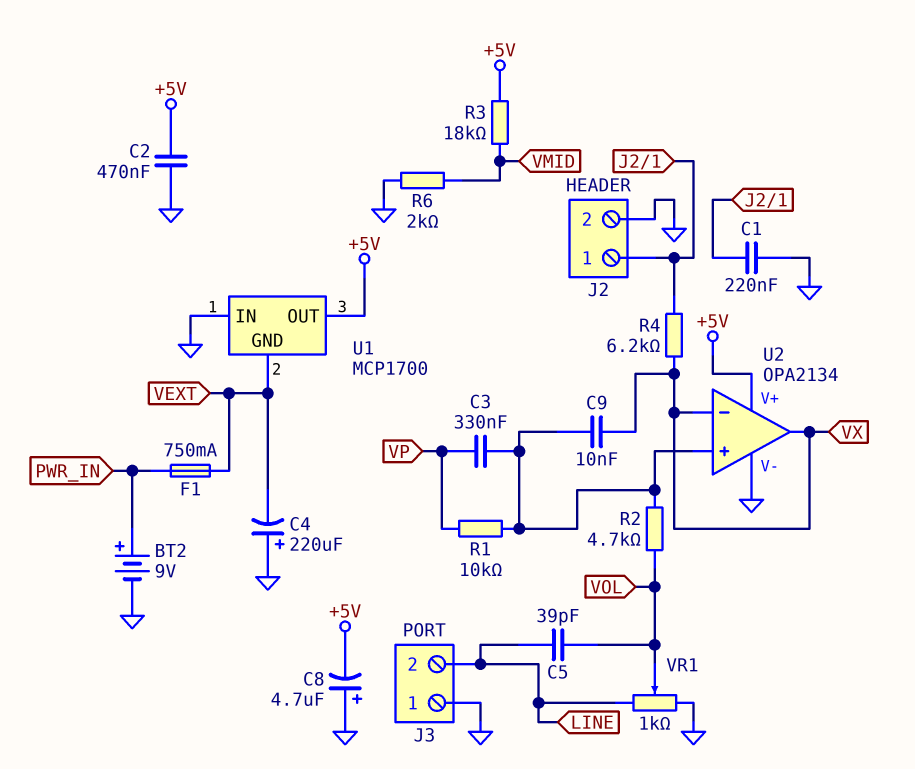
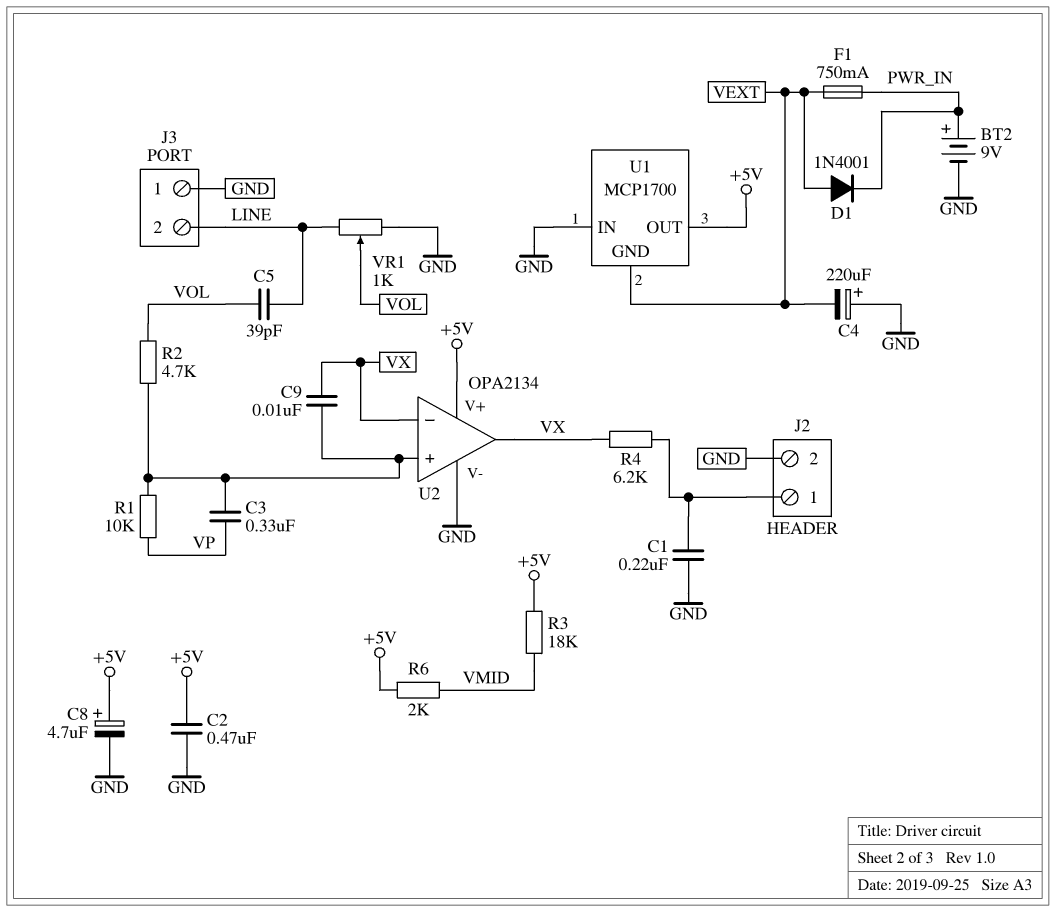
C8: 4.7uF (plus GND, minus +5V) -> 4.7uF (plus +5V, minus GND)
D1: none -> diode 1N4001 (A VEXT, K PWR_IN)
R6: 2k (GND, VMID) -> 2k (+5V, VMID)

